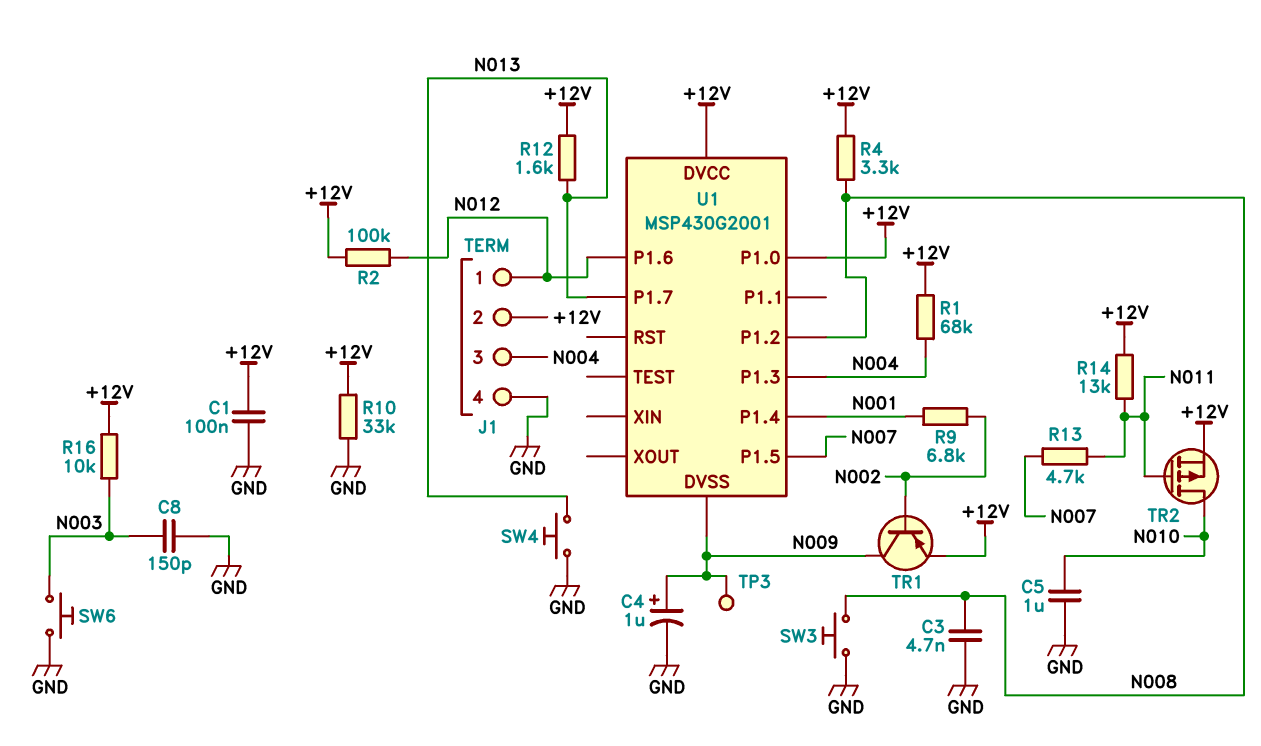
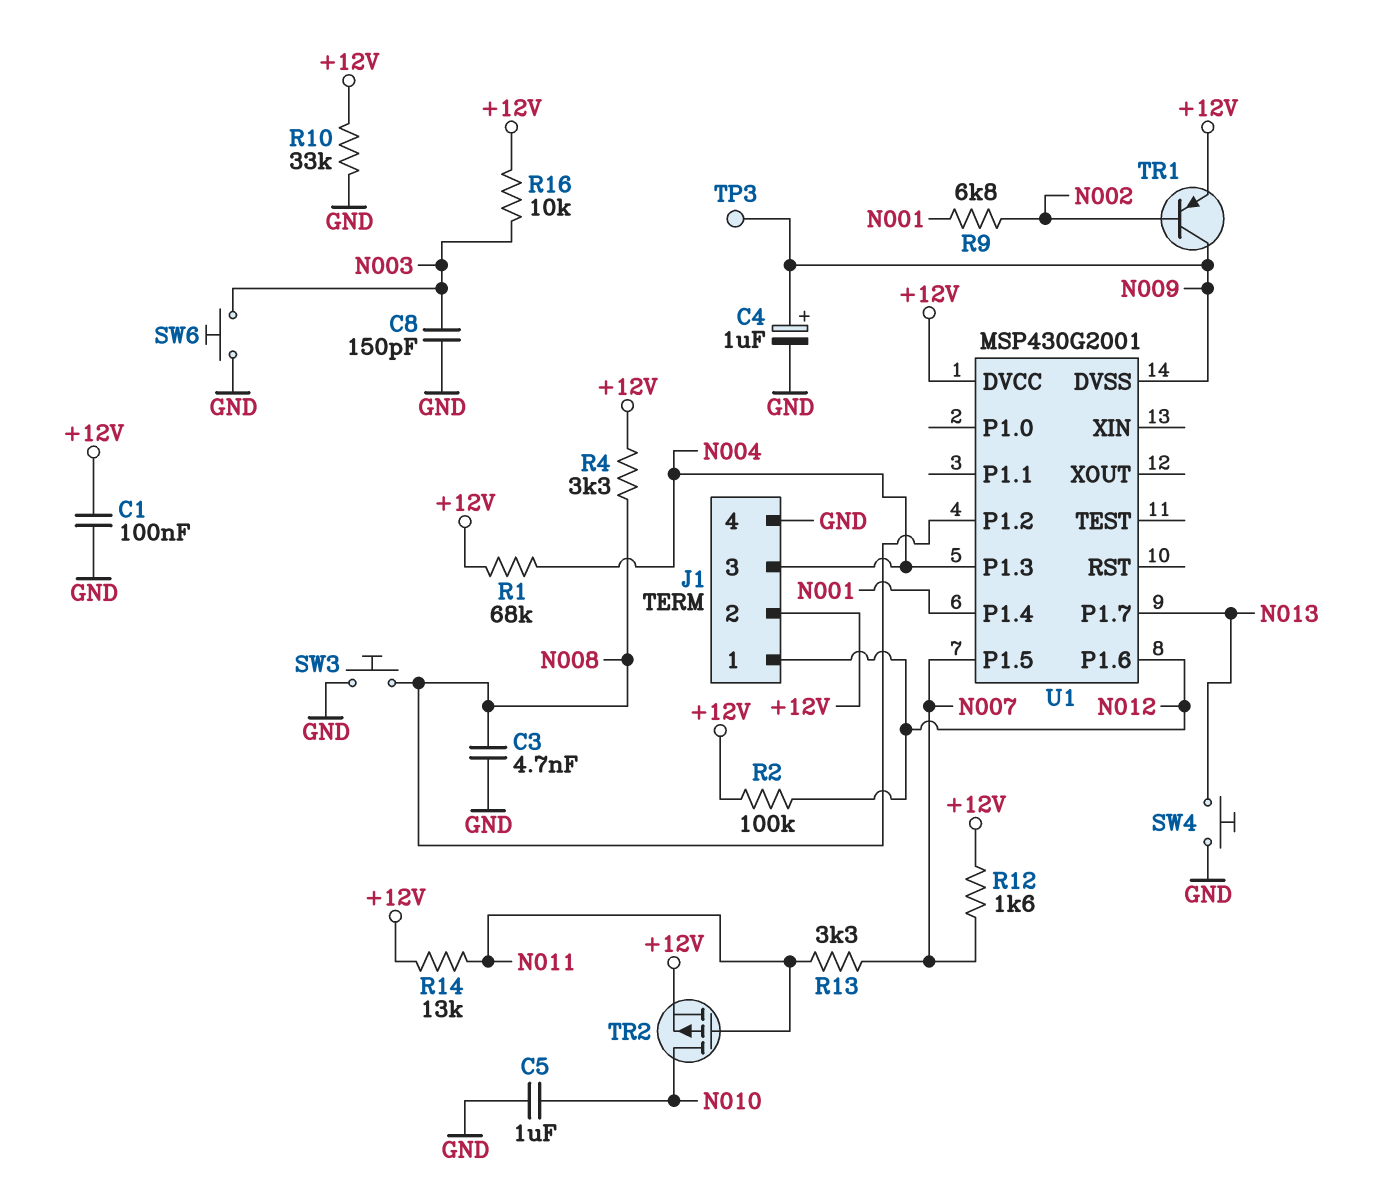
R12: 1.6k (+12V, N013) -> 1.6k (+12V, N007)
R13: 4.7k (N007, N011) -> 3.3k (N007, N011)
U1 pin P1.0: +12V -> none

